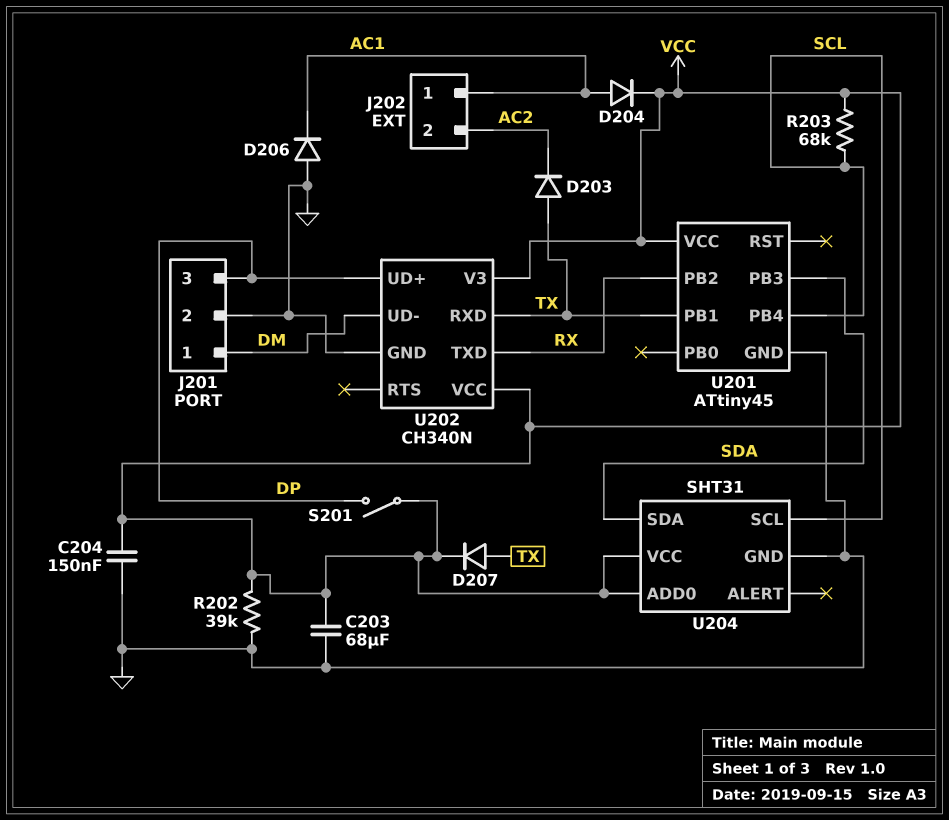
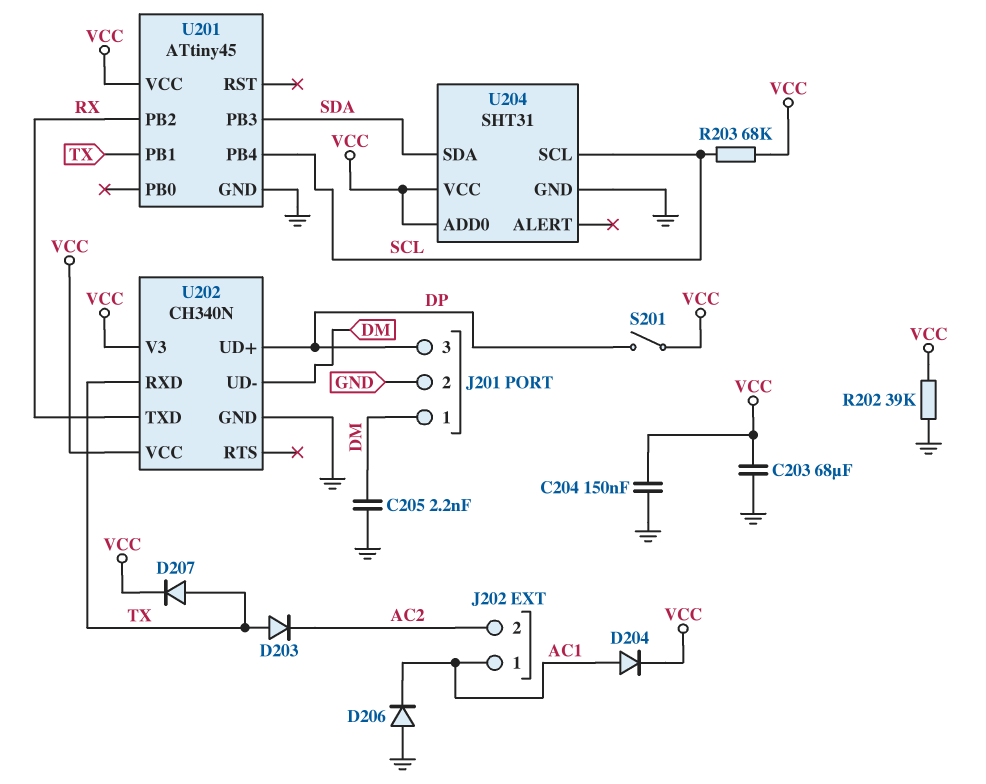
C205: none -> 2.2nF (DM, GND)

